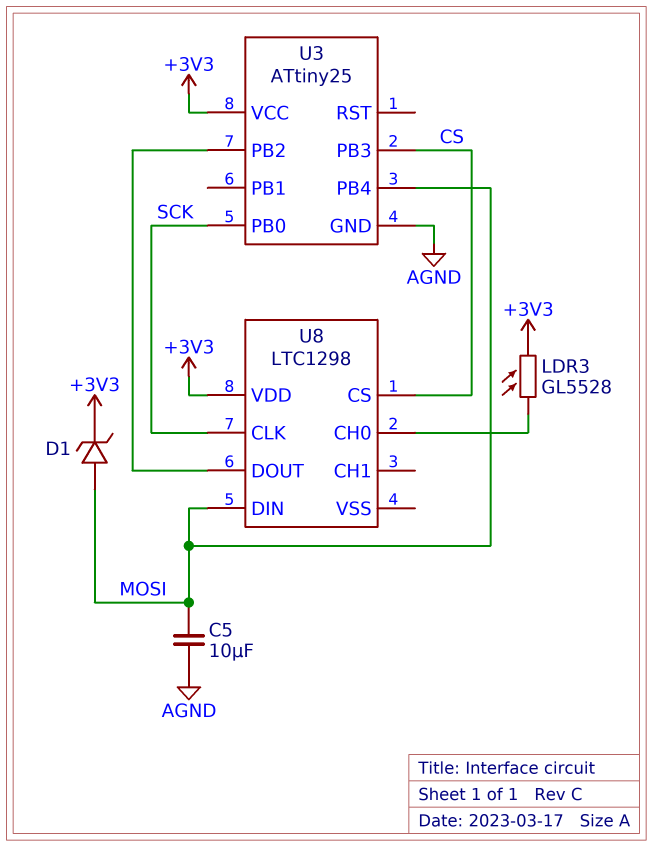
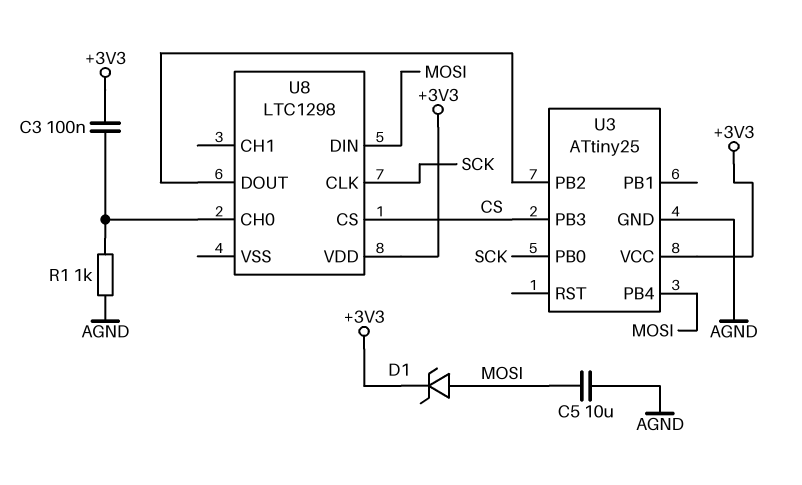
C3: none -> 100nF (+3V3, U8/CH0)
LDR3: GL5528 (+3V3, U8/CH0) -> none
R1: none -> 1k (AGND, U8/CH0)

